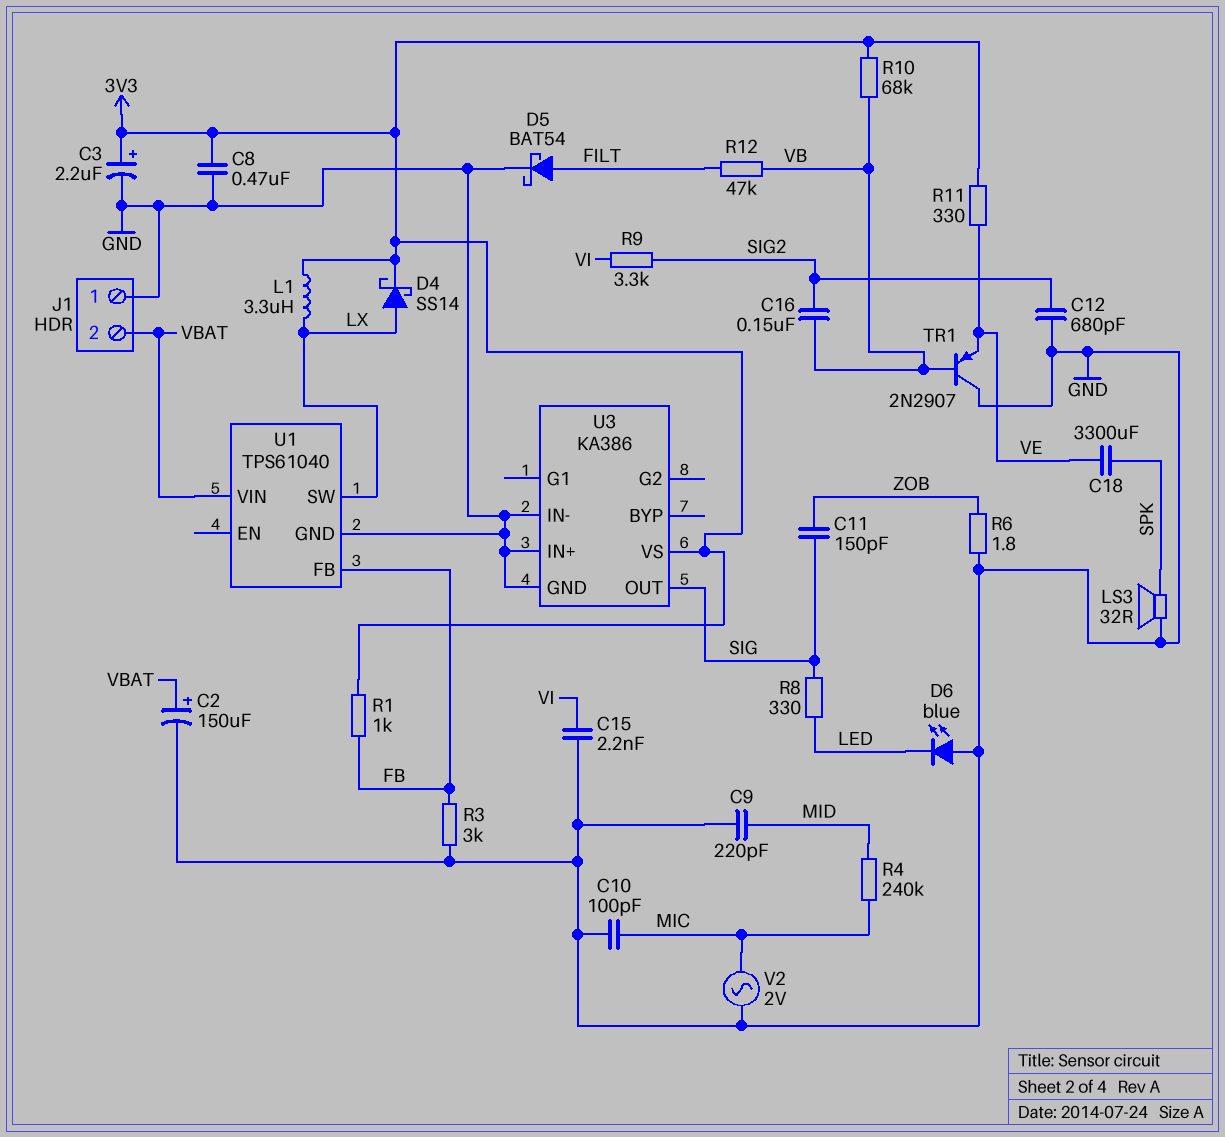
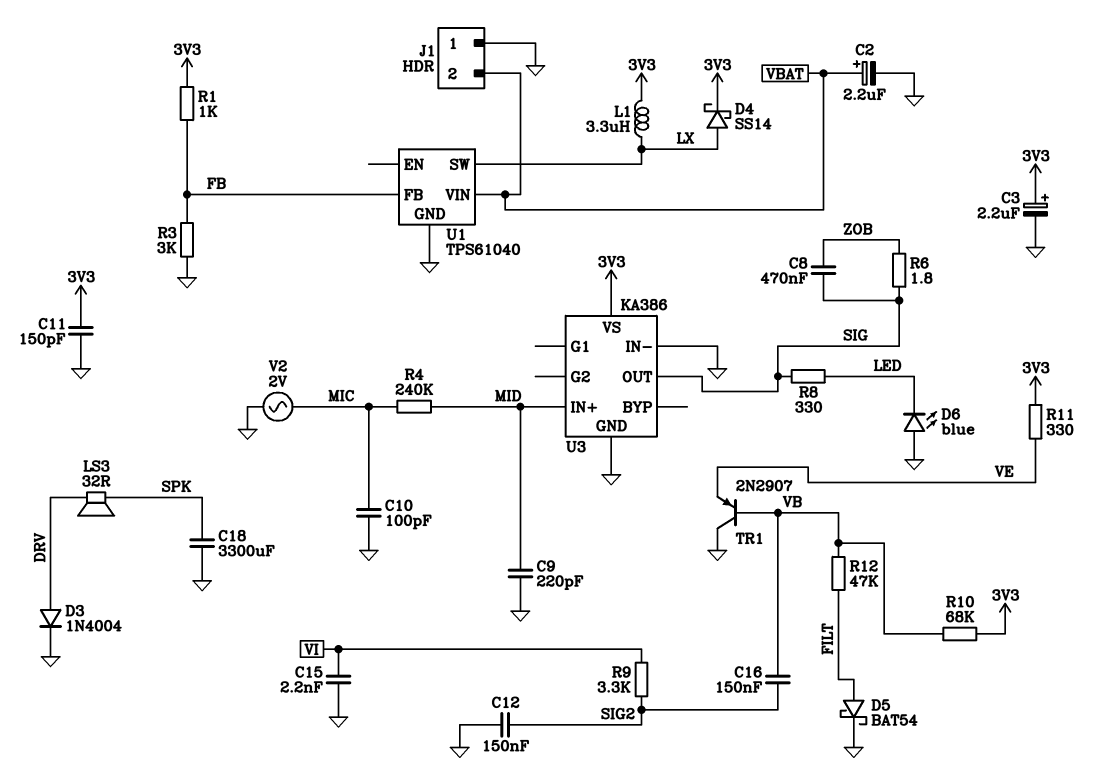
C2: 150uF (plus VBAT, minus GND) -> 2.2uF (plus VBAT, minus GND)
C8: 470nF (3V3, GND) -> 470nF (SIG, ZOB)
C11: 150pF (SIG, ZOB) -> 150pF (3V3, GND)
C12: 680pF (GND, SIG2) -> 150nF (GND, SIG2)
C18: 3300uF (SPK, VE) -> 3300uF (GND, SPK)
D3: none -> diode 1N4004 (A DRV, K GND)
LS3: speaker 32R (GND, SPK) -> speaker 32R (DRV, SPK)
R6: 1.8 (GND, ZOB) -> 1.8 (SIG, ZOB)
U3 pin IN+: GND -> MID

